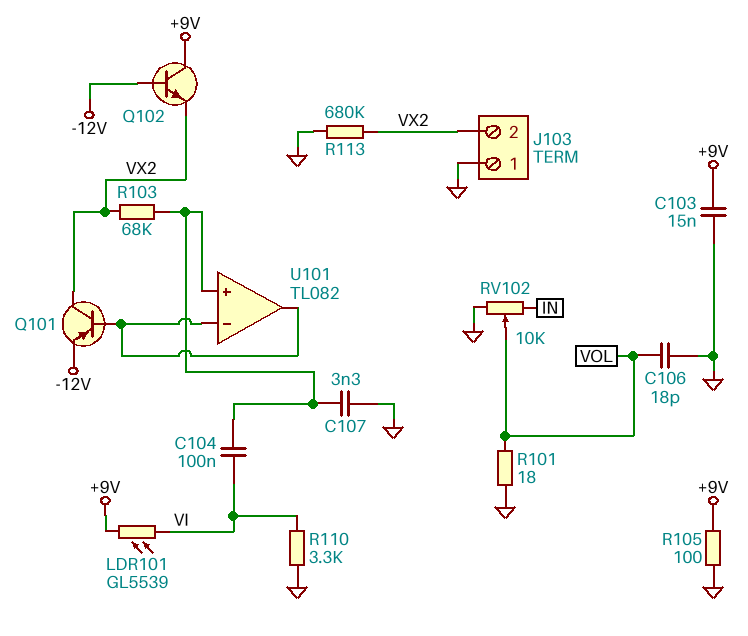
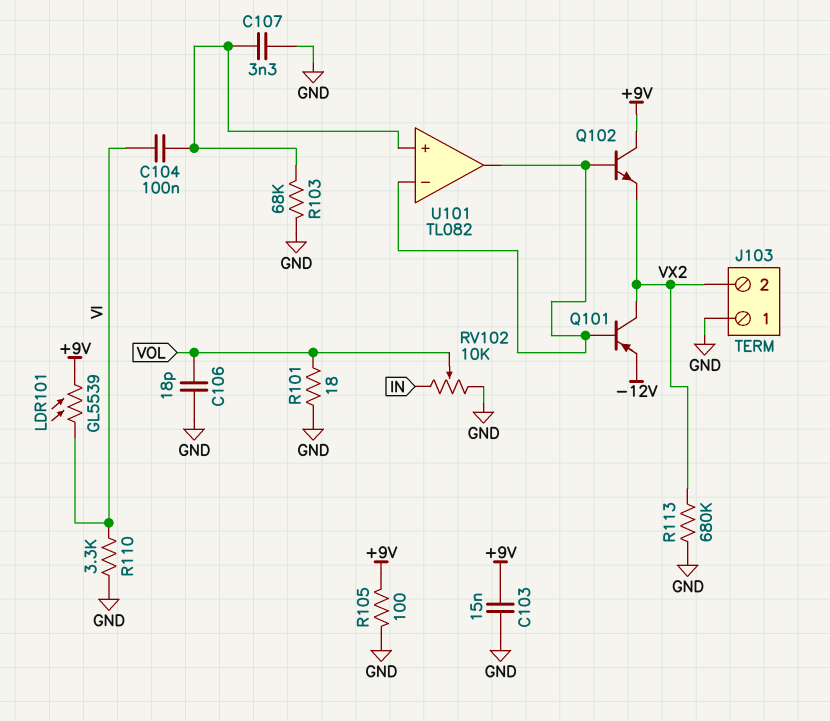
Q102: NPN (B -12V, C +9V, E VX2) -> NPN (B U101/in-, C +9V, E VX2)
R103: 68k (U101/in+, VX2) -> 68k (GND, U101/in+)

